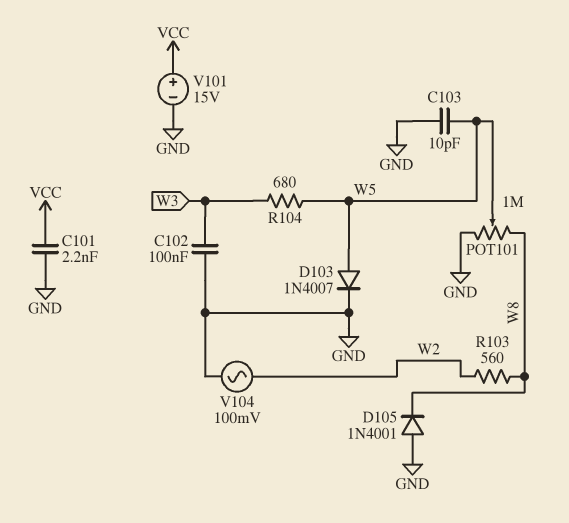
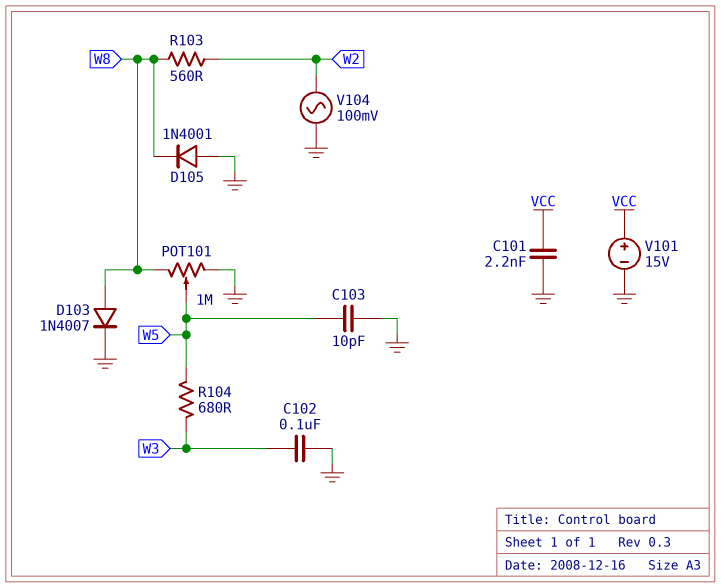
D103: diode 1N4007 (A W5, K GND) -> diode 1N4007 (A W8, K GND)

